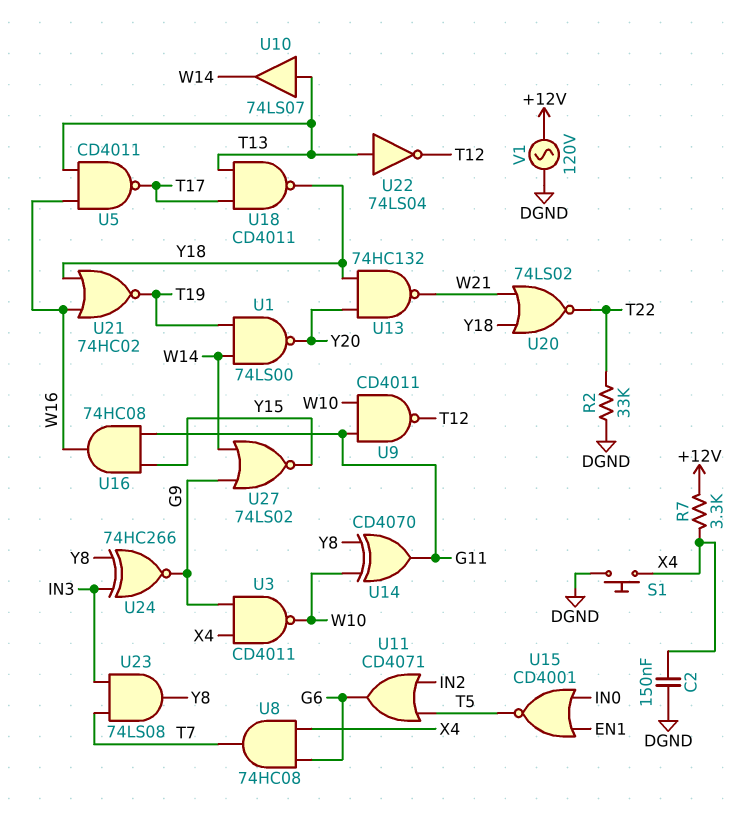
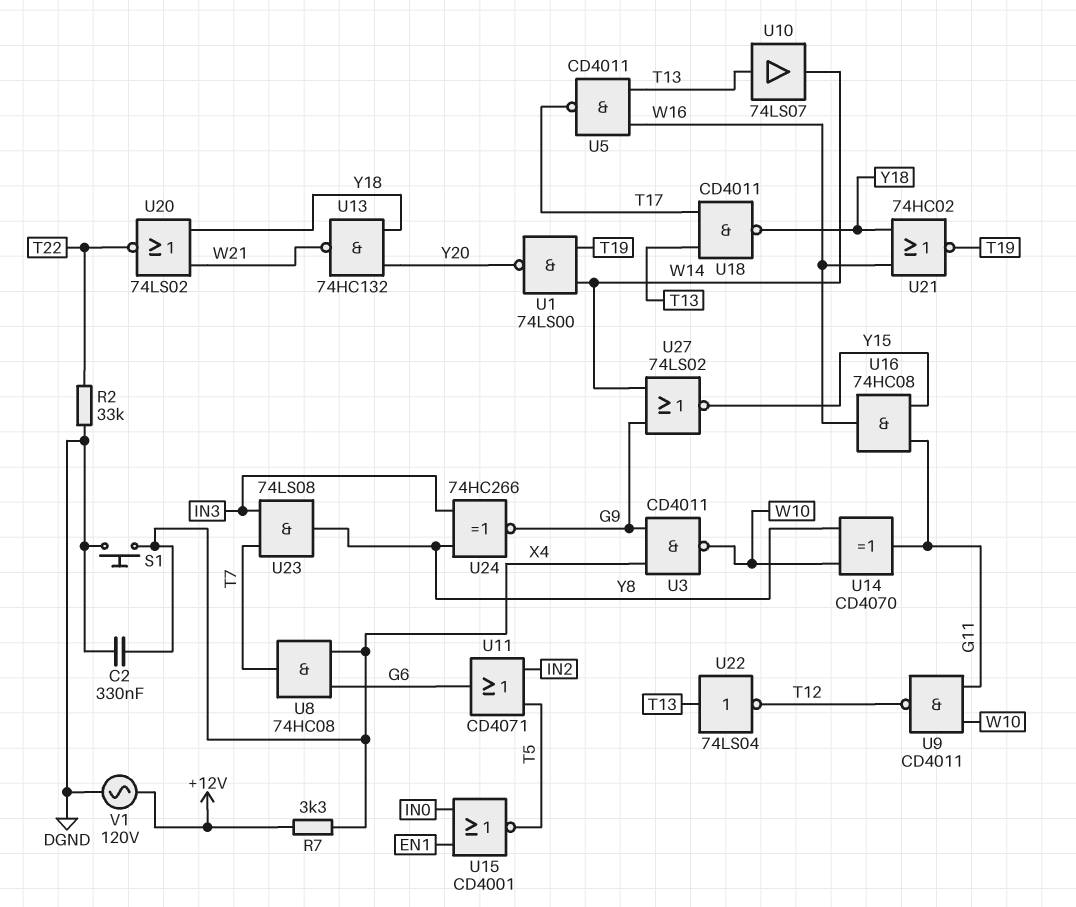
C2: 150nF (DGND, X4) -> 330nF (DGND, X4)

